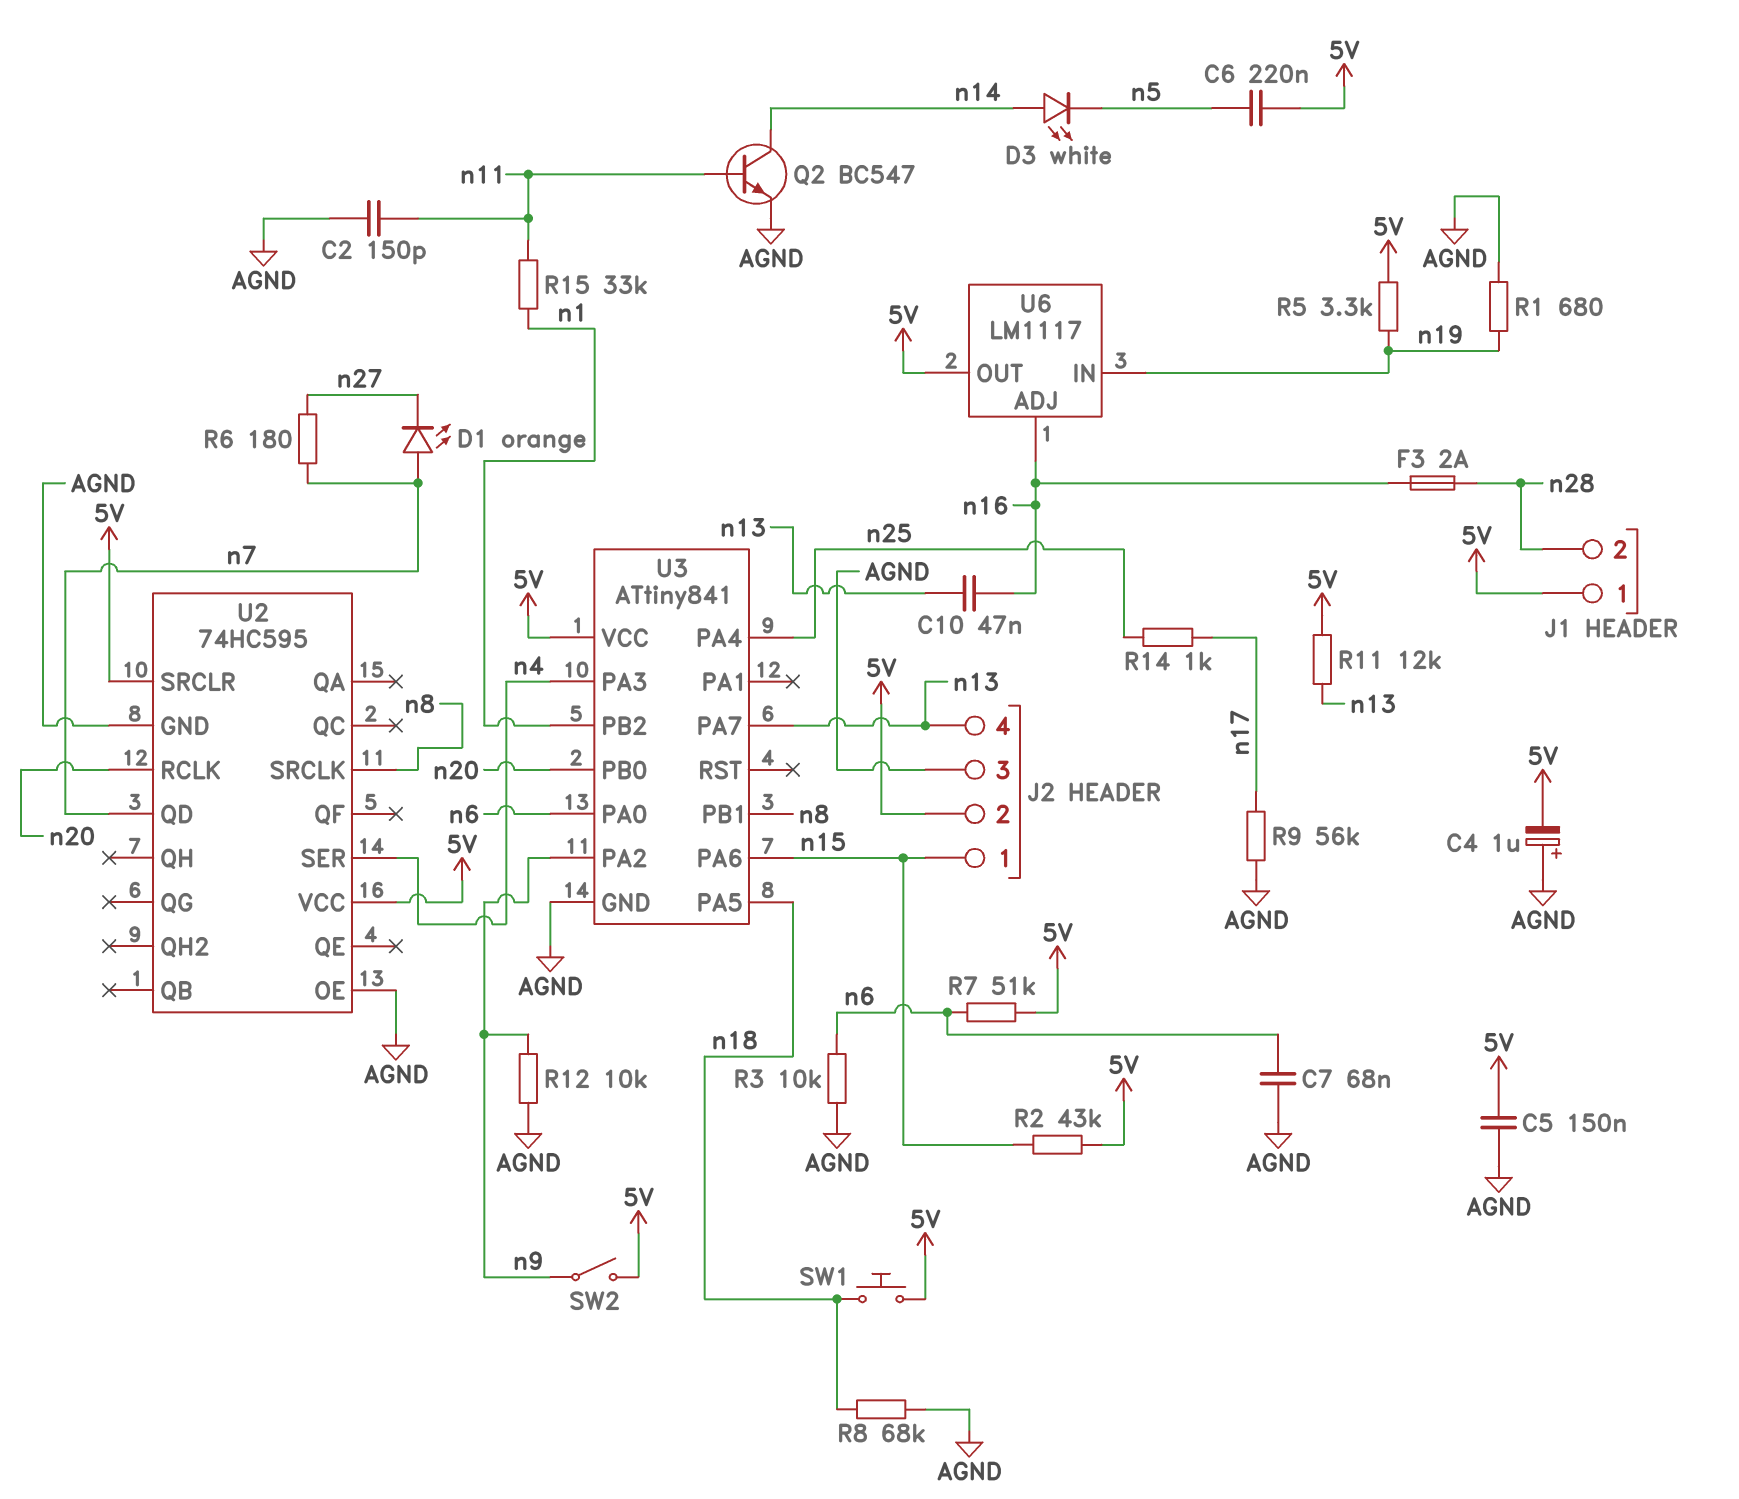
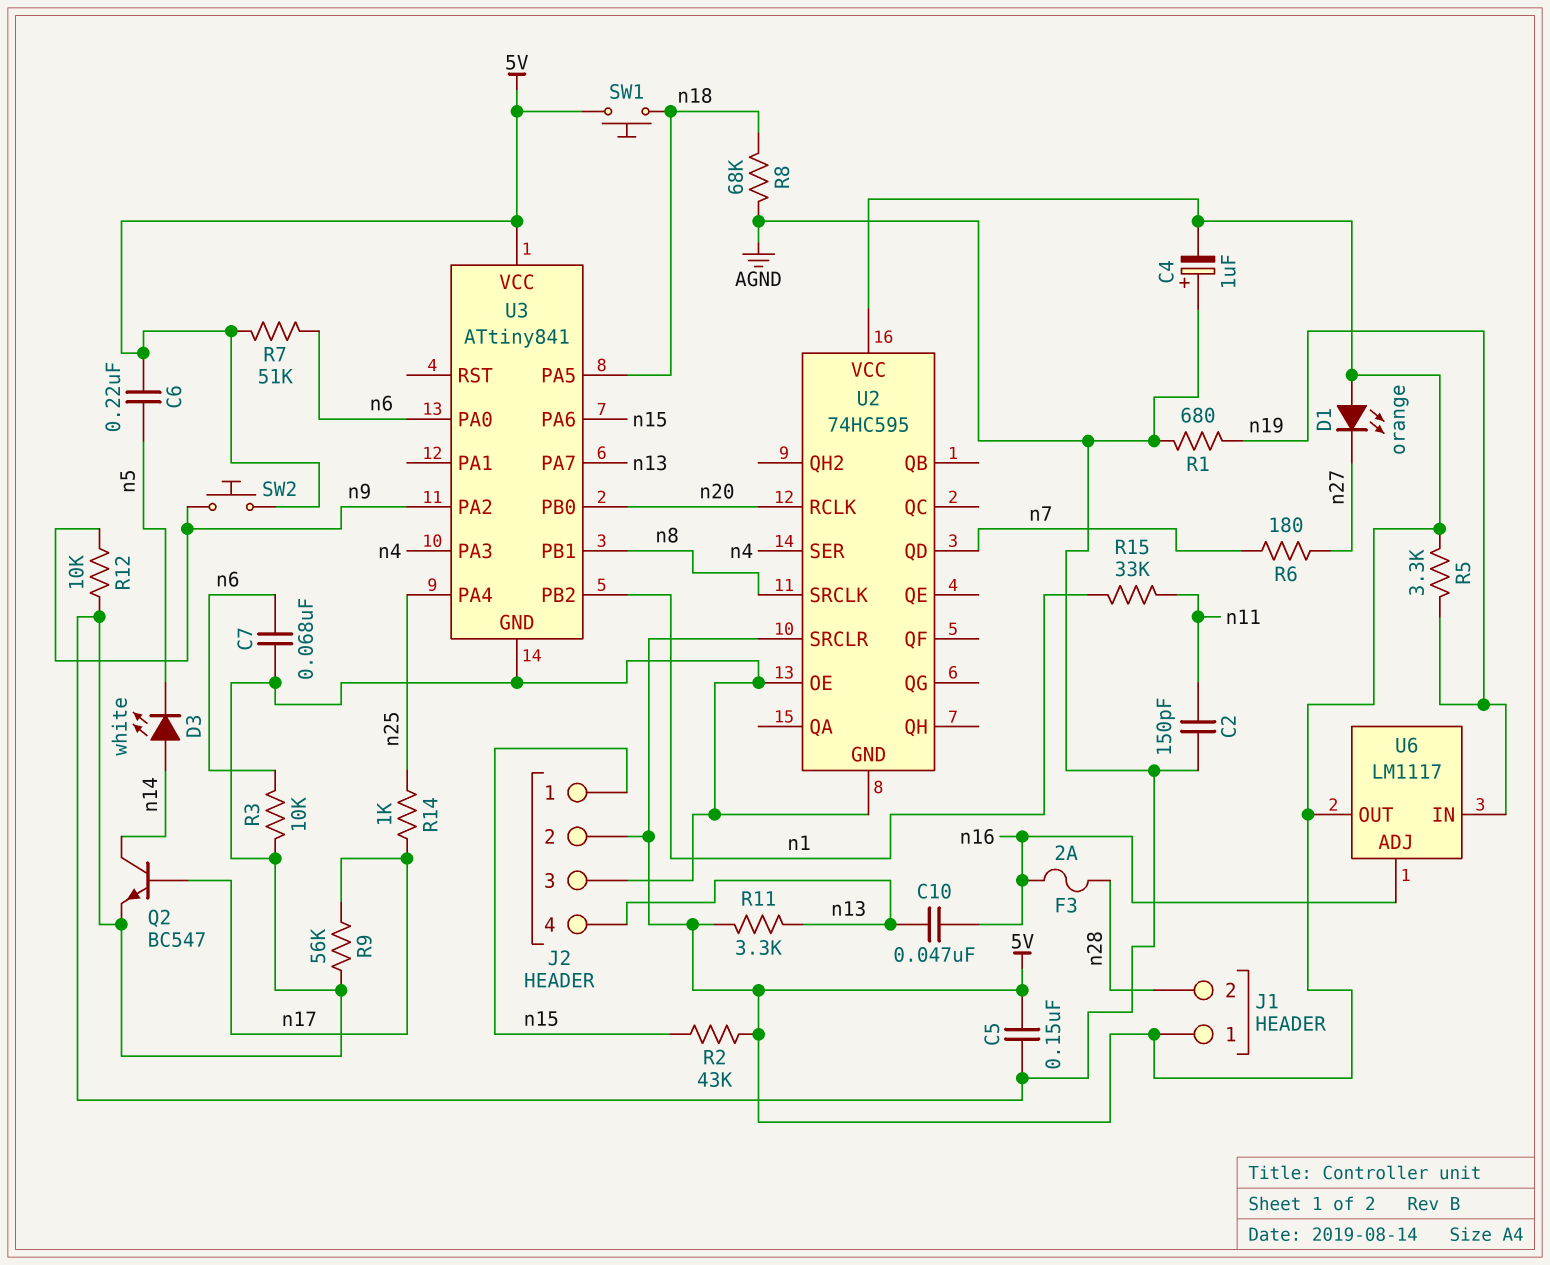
D1: LED orange (A n7, K n27) -> LED orange (A 5V, K n27)
Q2: NPN BC547 (B n11, C n14, E AGND) -> NPN BC547 (B n17, C n14, E AGND)
R11: 12k (5V, n13) -> 3.3k (5V, n13)
SW2: switch (5V, n9) -> button (5V, n9)

